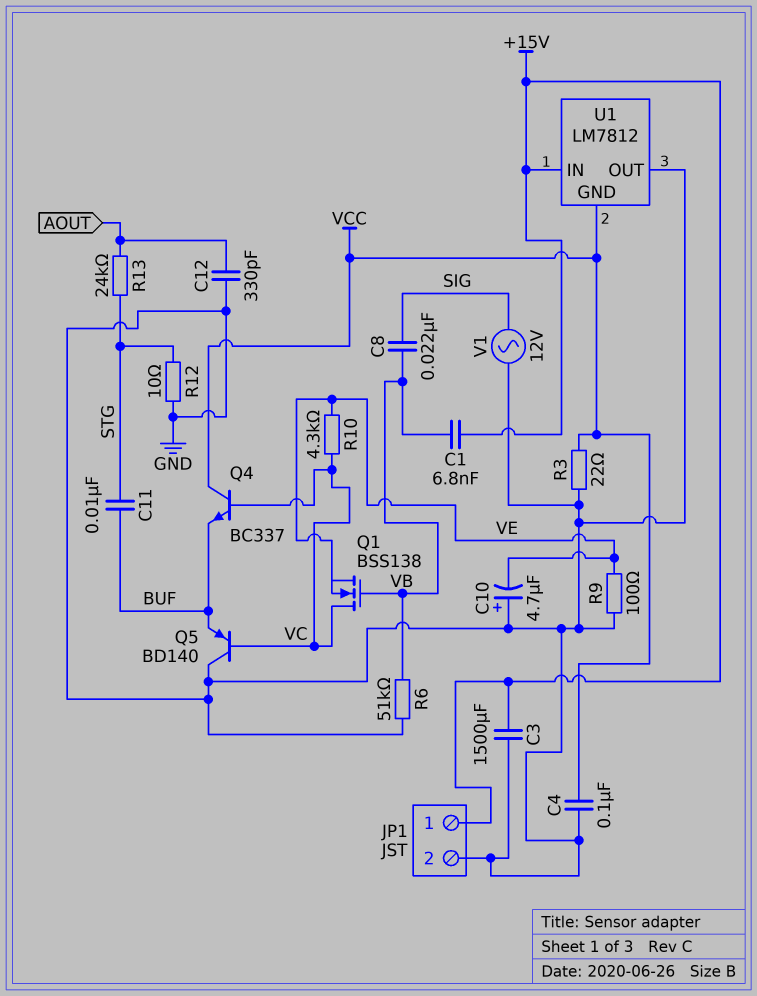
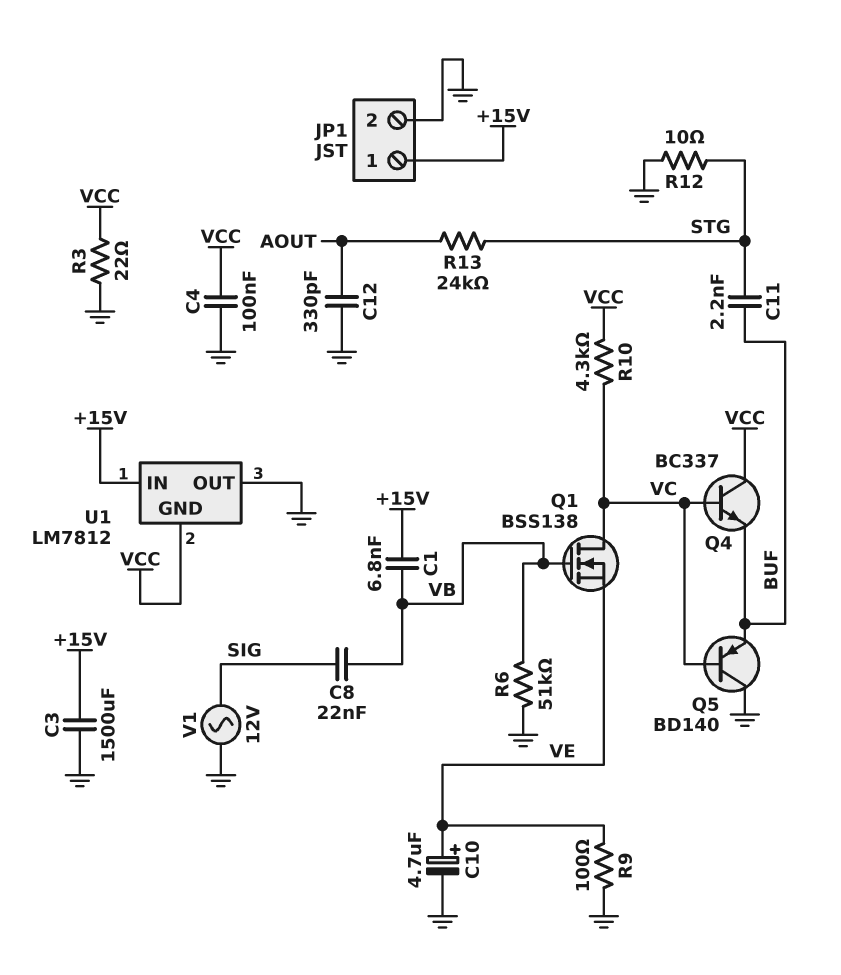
C10: 4.7uF (plus GND, minus VE) -> 4.7uF (plus VE, minus GND)
C11: 10nF (BUF, STG) -> 2.2nF (BUF, STG)
R10: 4.3k (VC, VE) -> 4.3k (VC, VCC)

